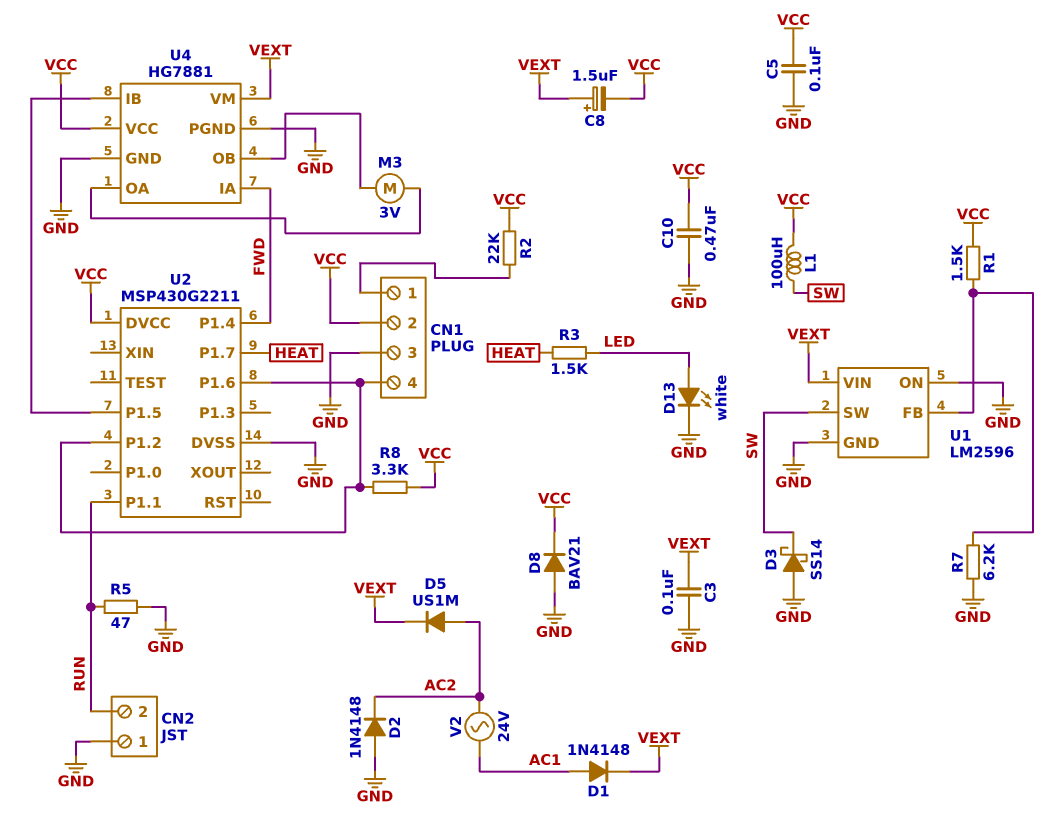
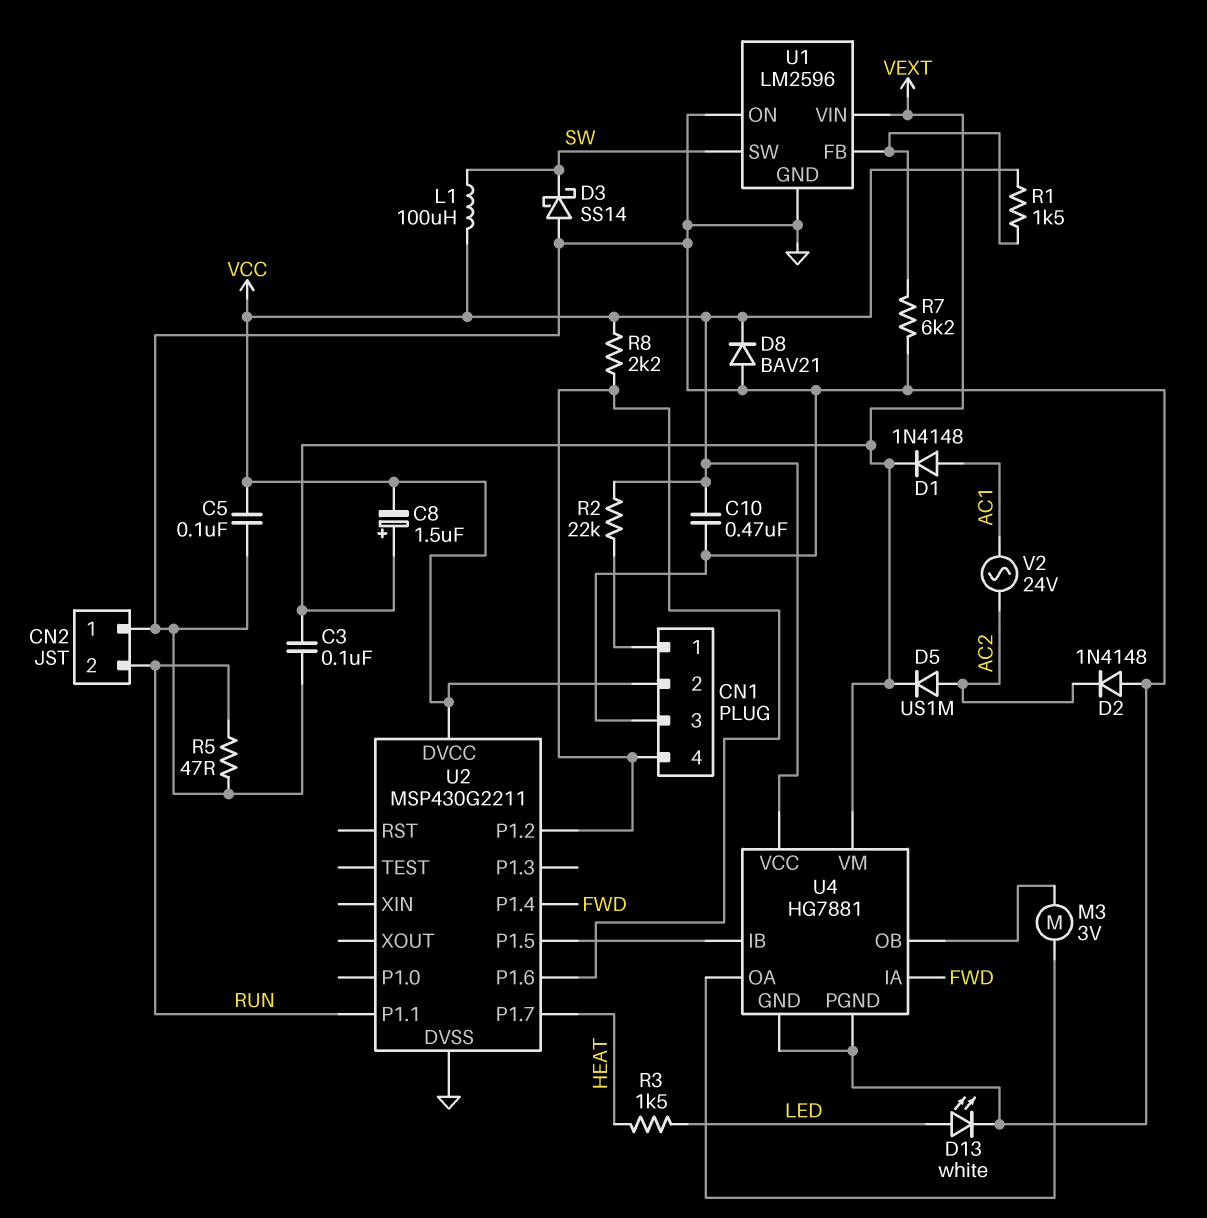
R8: 3.3k (CN1/4, VCC) -> 2.2k (CN1/4, VCC)

